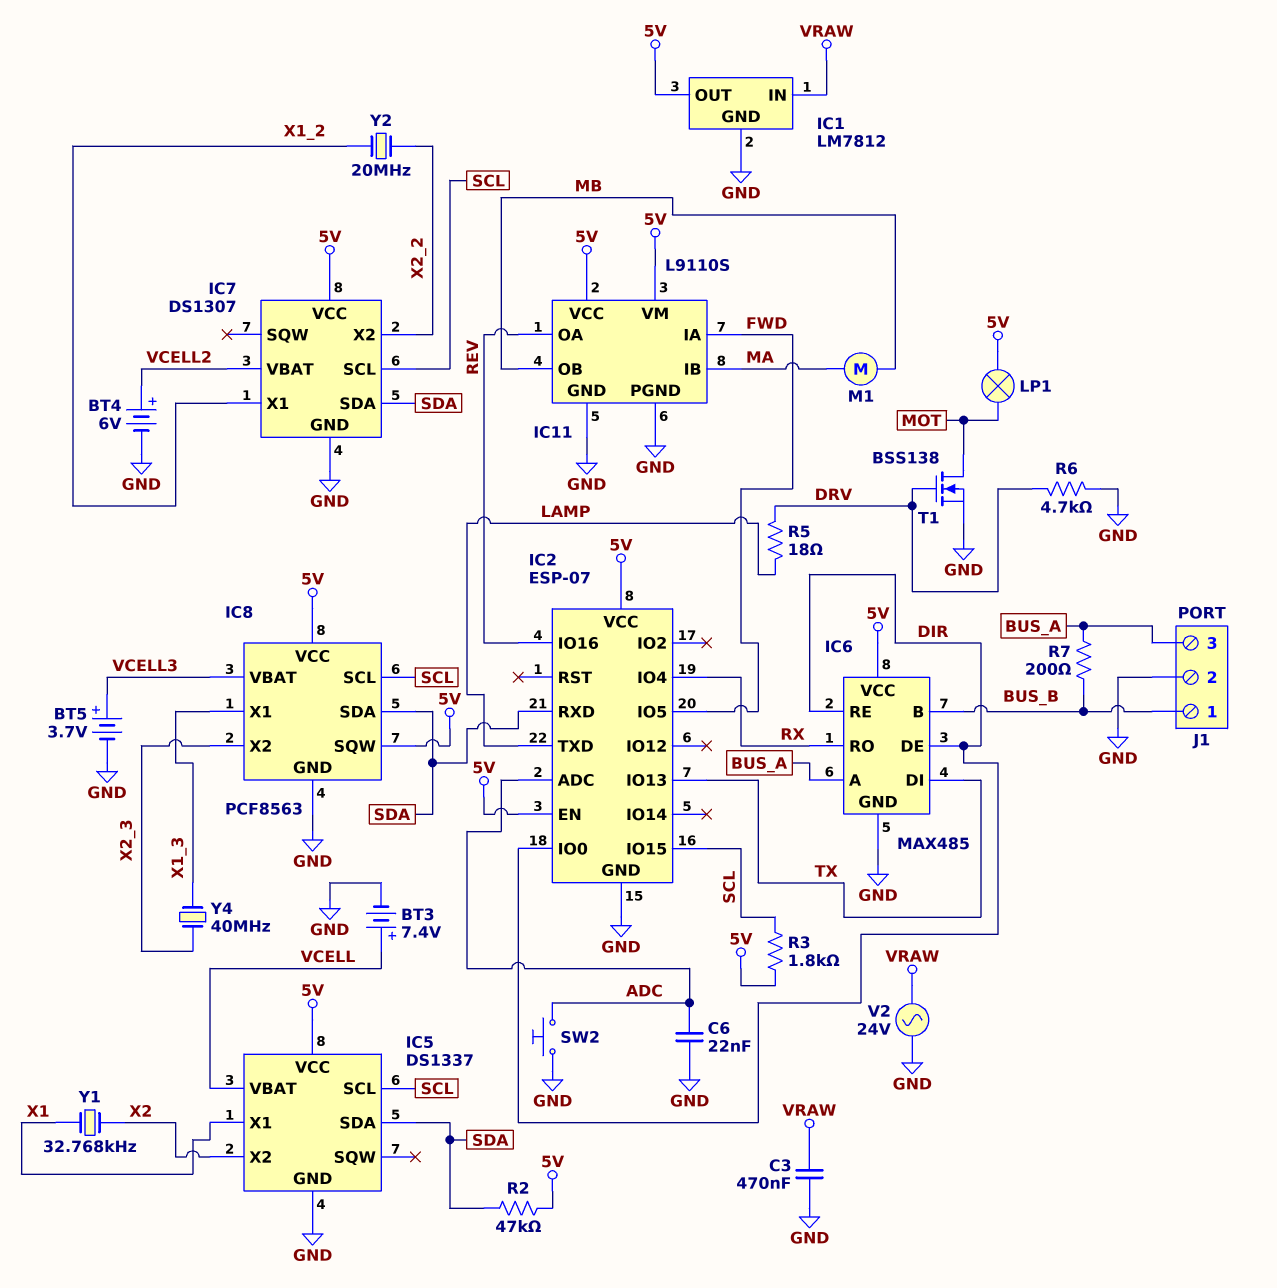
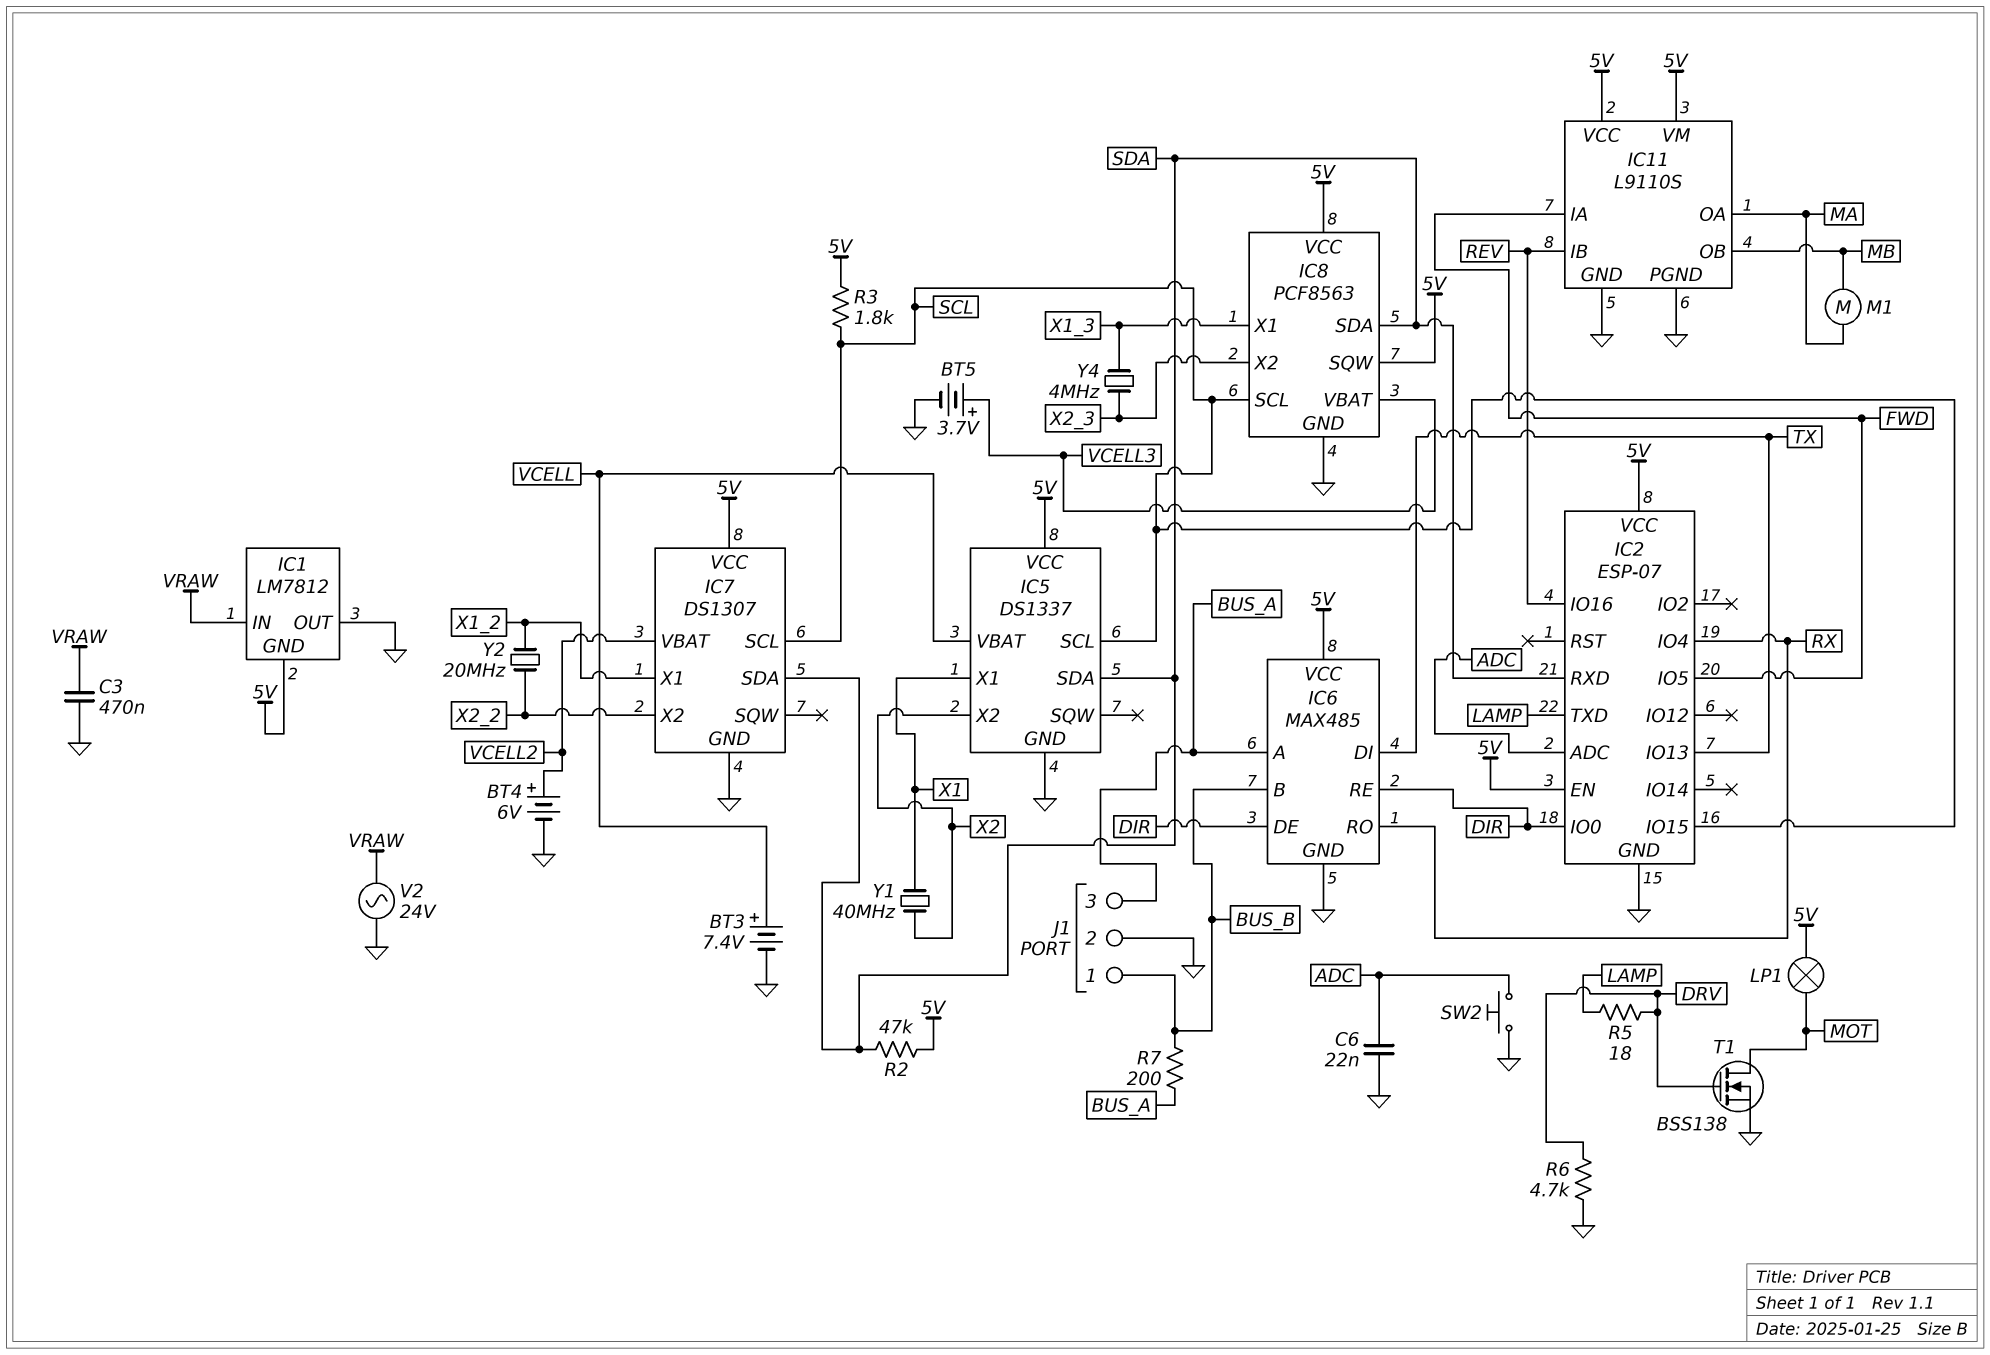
IC1 pin GND: GND -> 5V
IC1 pin OUT: 5V -> GND
IC11 pin IB: MA -> REV
IC11 pin OA: REV -> MA
Y1: 32.768kHz (X1, X2) -> 40MHz (X1, X2)
Y4: 40MHz (X1_3, X2_3) -> 4MHz (X1_3, X2_3)

